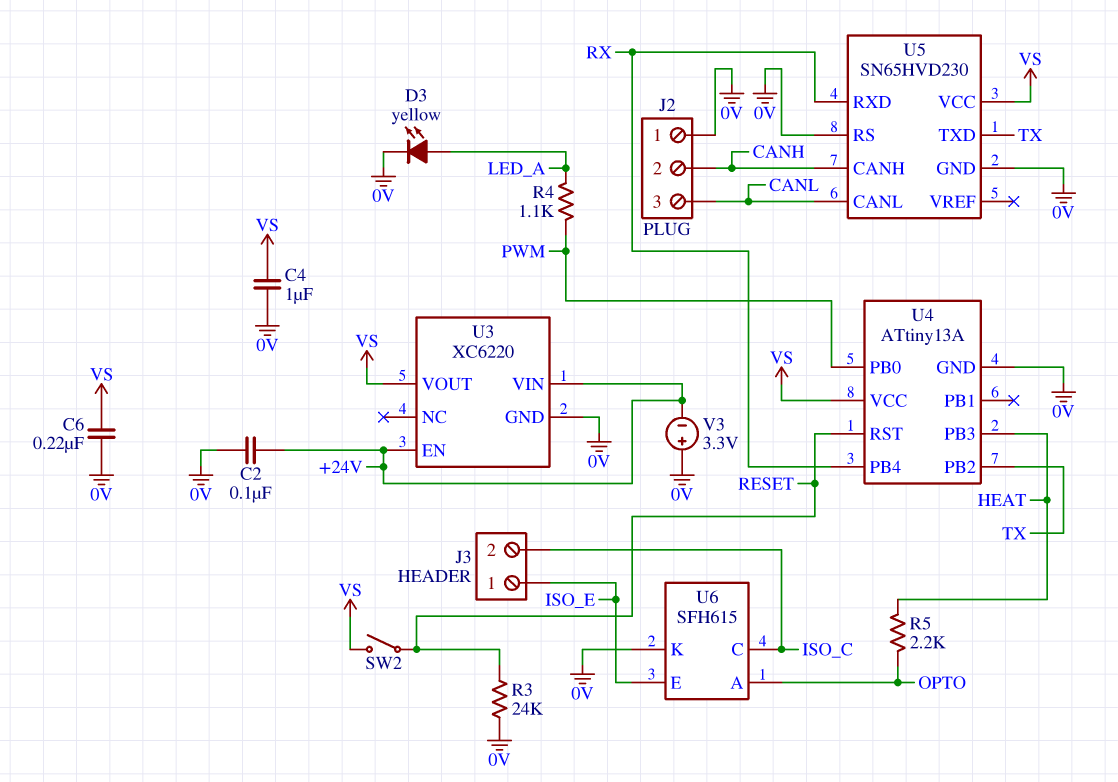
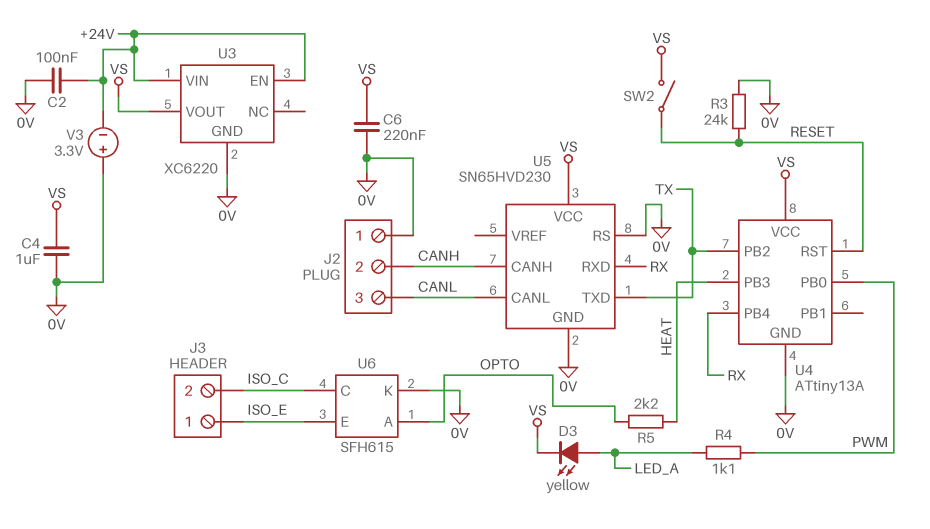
D3: LED yellow (A LED_A, K 0V) -> LED yellow (A LED_A, K VS)

